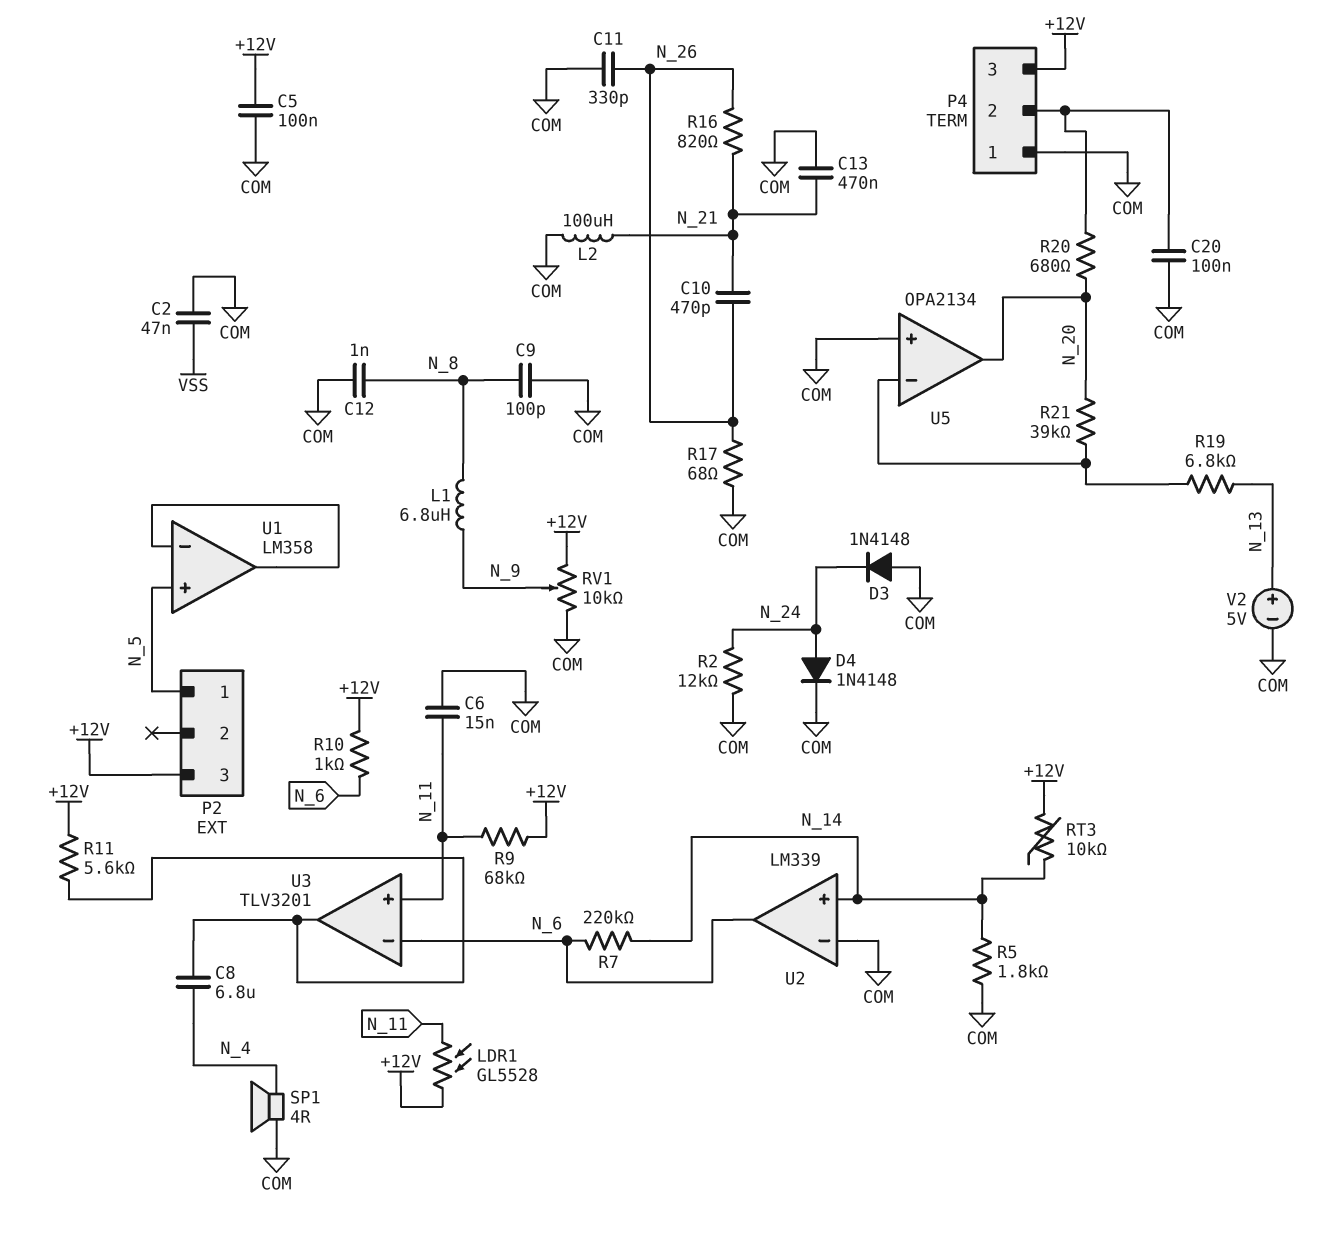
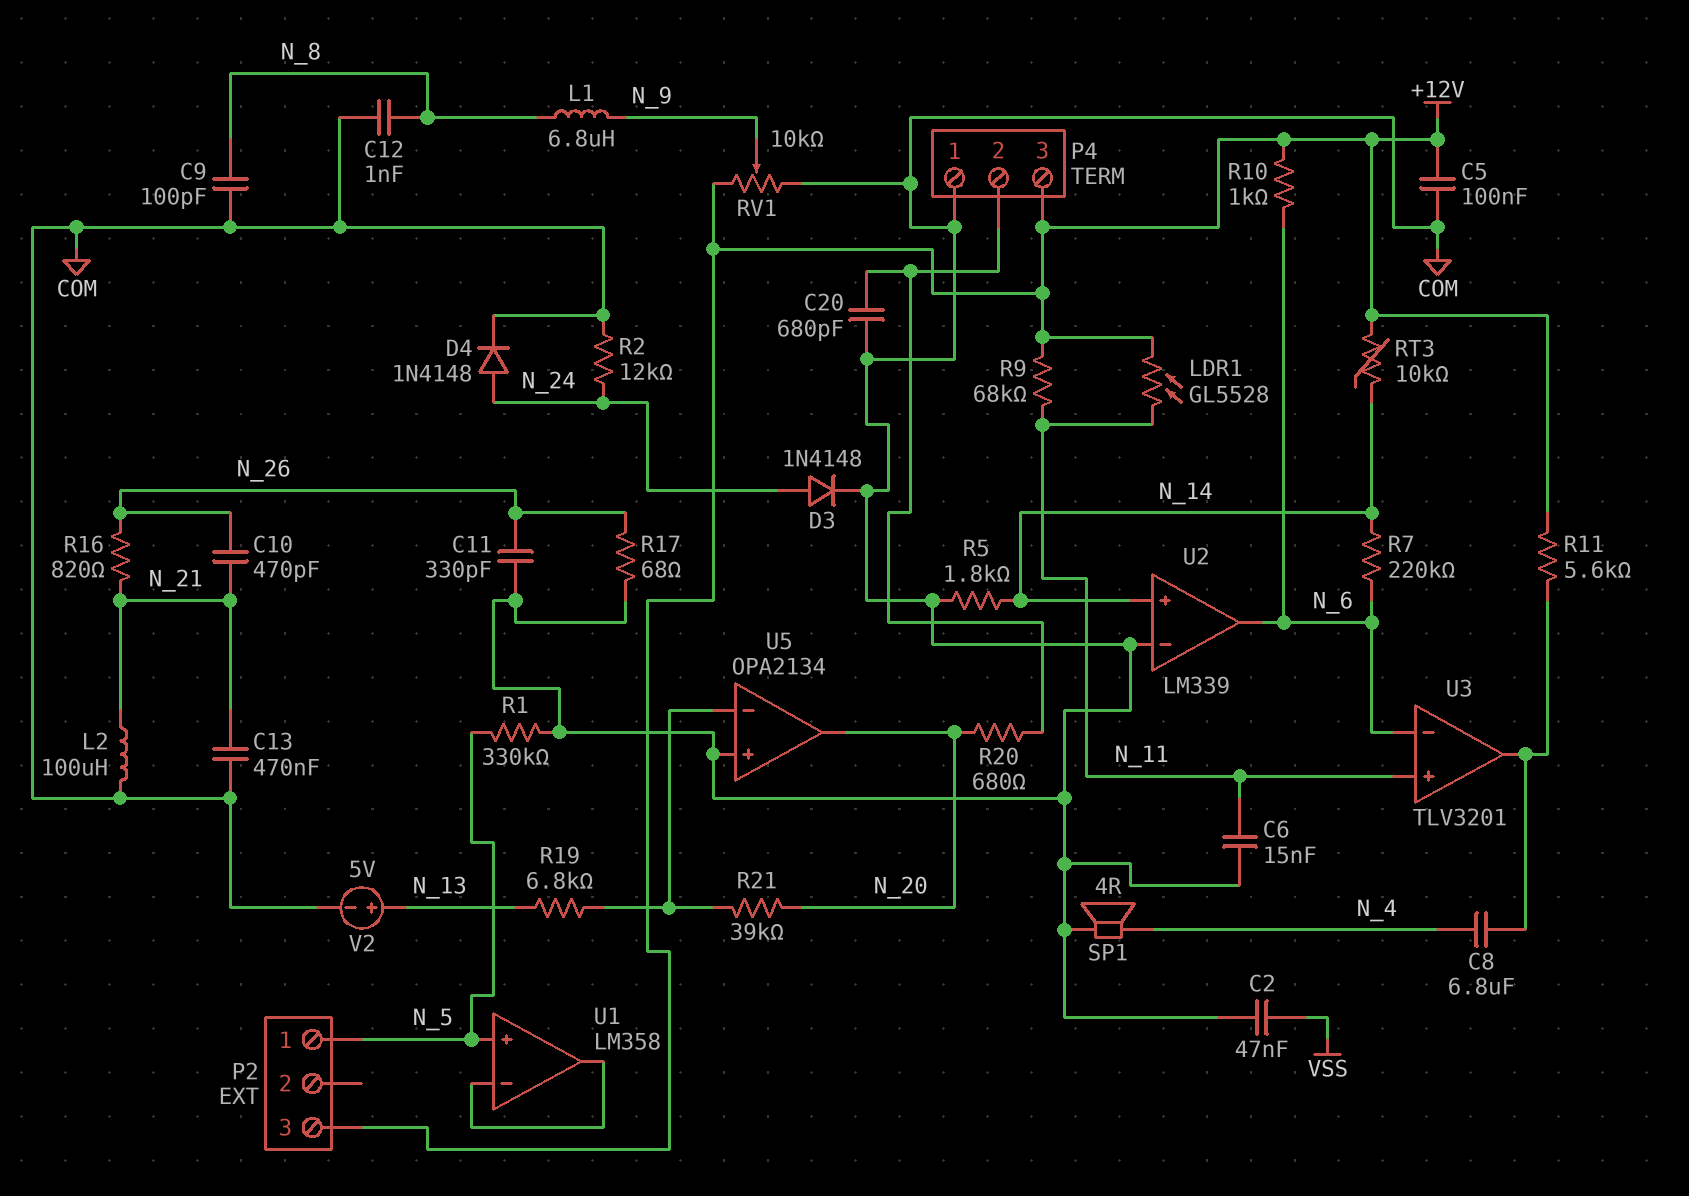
C20: 100nF (COM, P4/2) -> 680pF (COM, P4/2)
D3: diode 1N4148 (A COM, K N_24) -> diode 1N4148 (A N_24, K COM)
R1: none -> 330k (COM, N_5)

